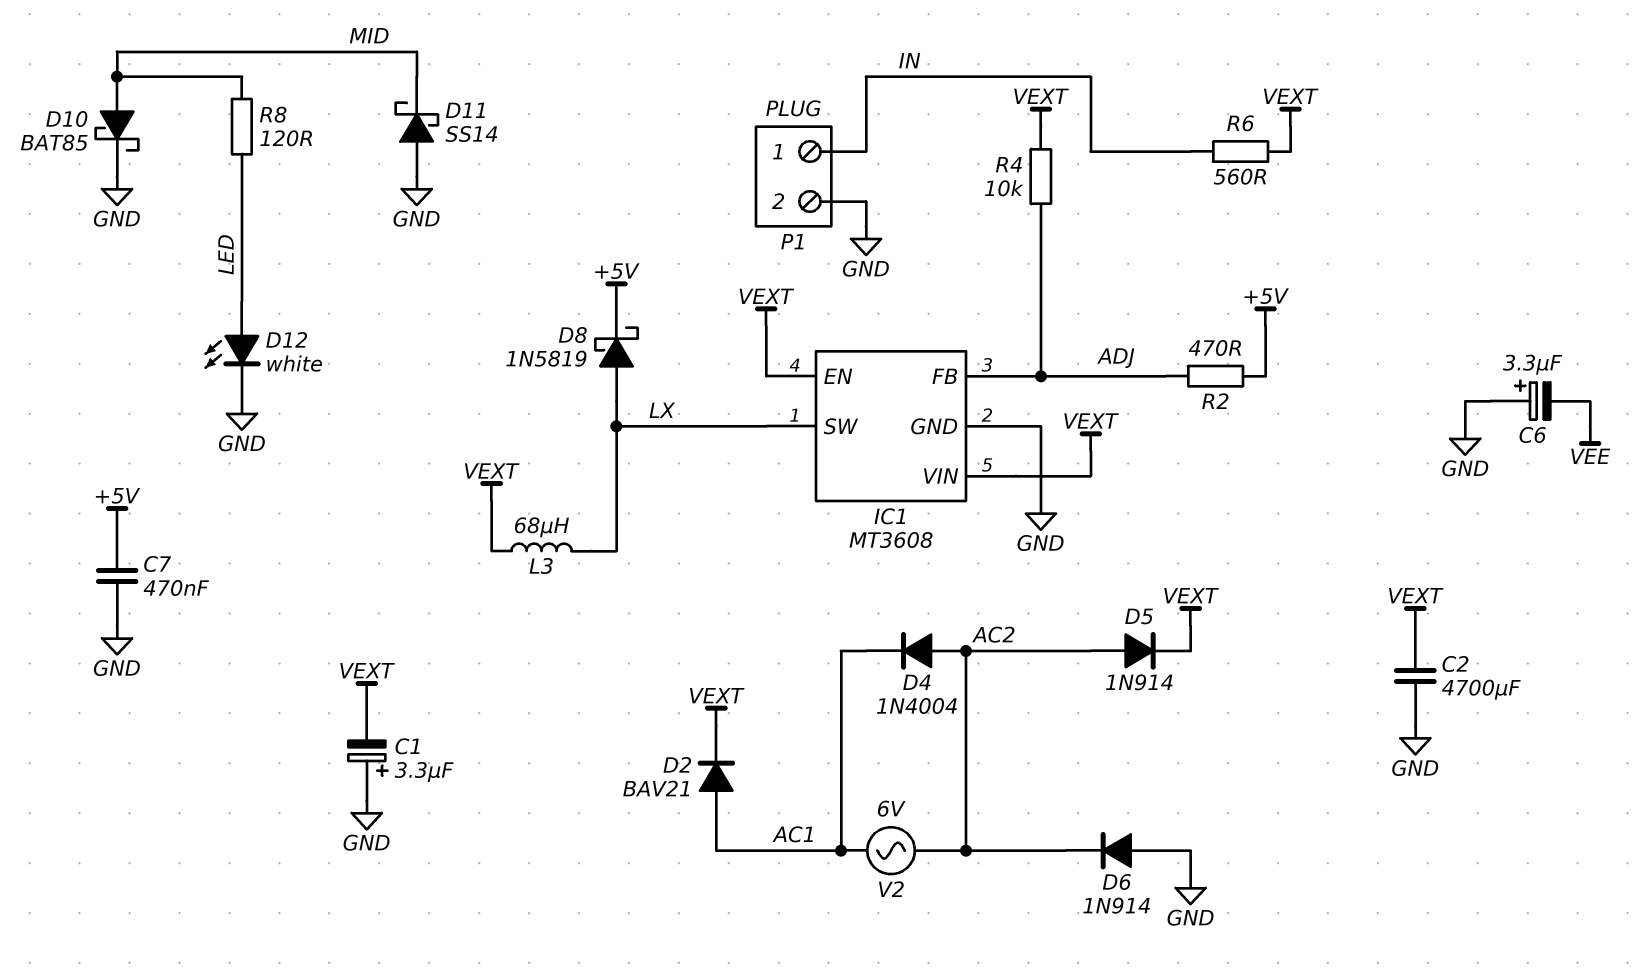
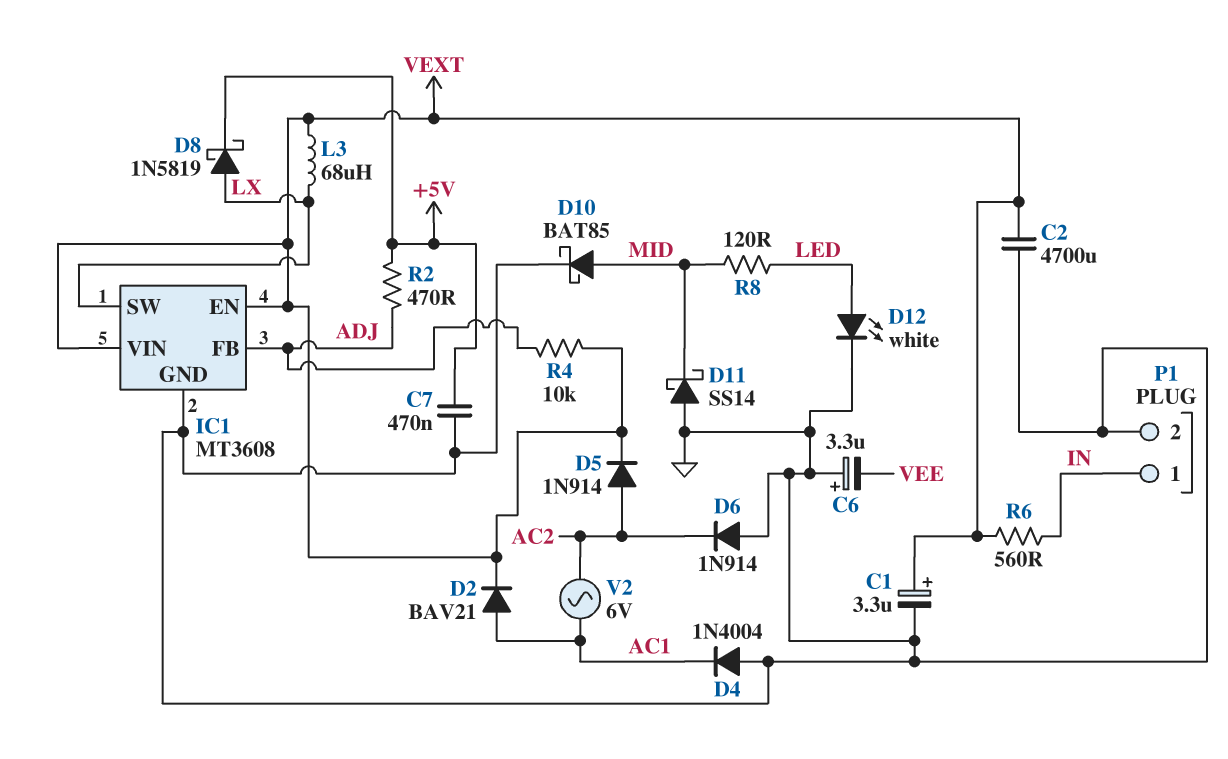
C1: 3.3uF (plus GND, minus VEXT) -> 3.3uF (plus VEXT, minus GND)
D4: diode 1N4004 (A AC2, K AC1) -> diode 1N4004 (A GND, K AC1)

